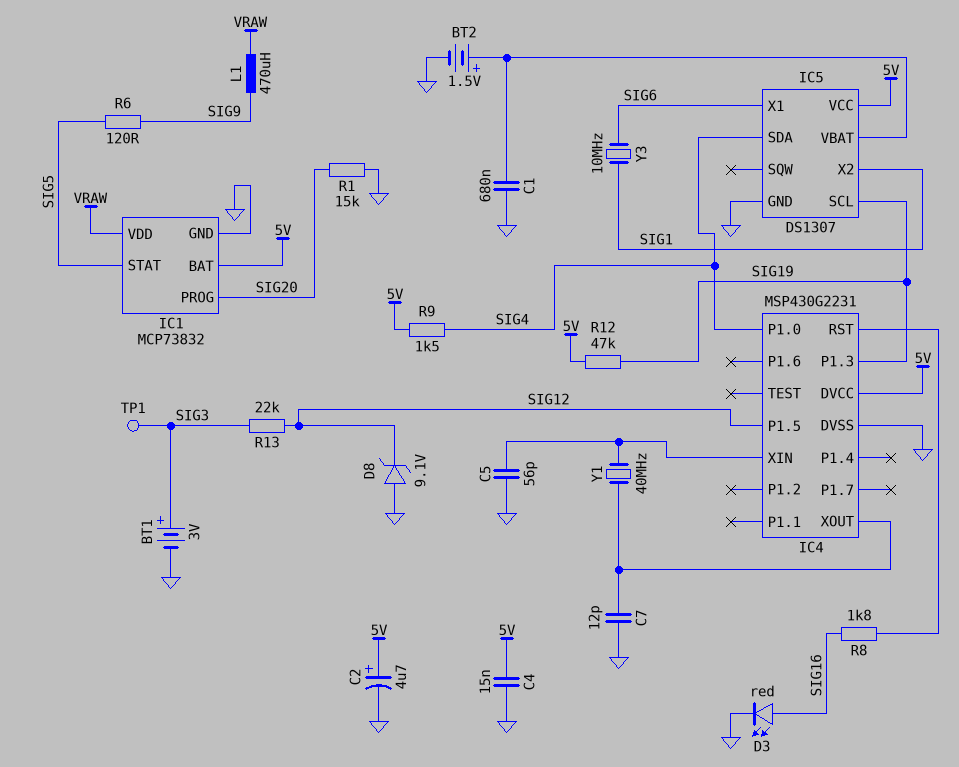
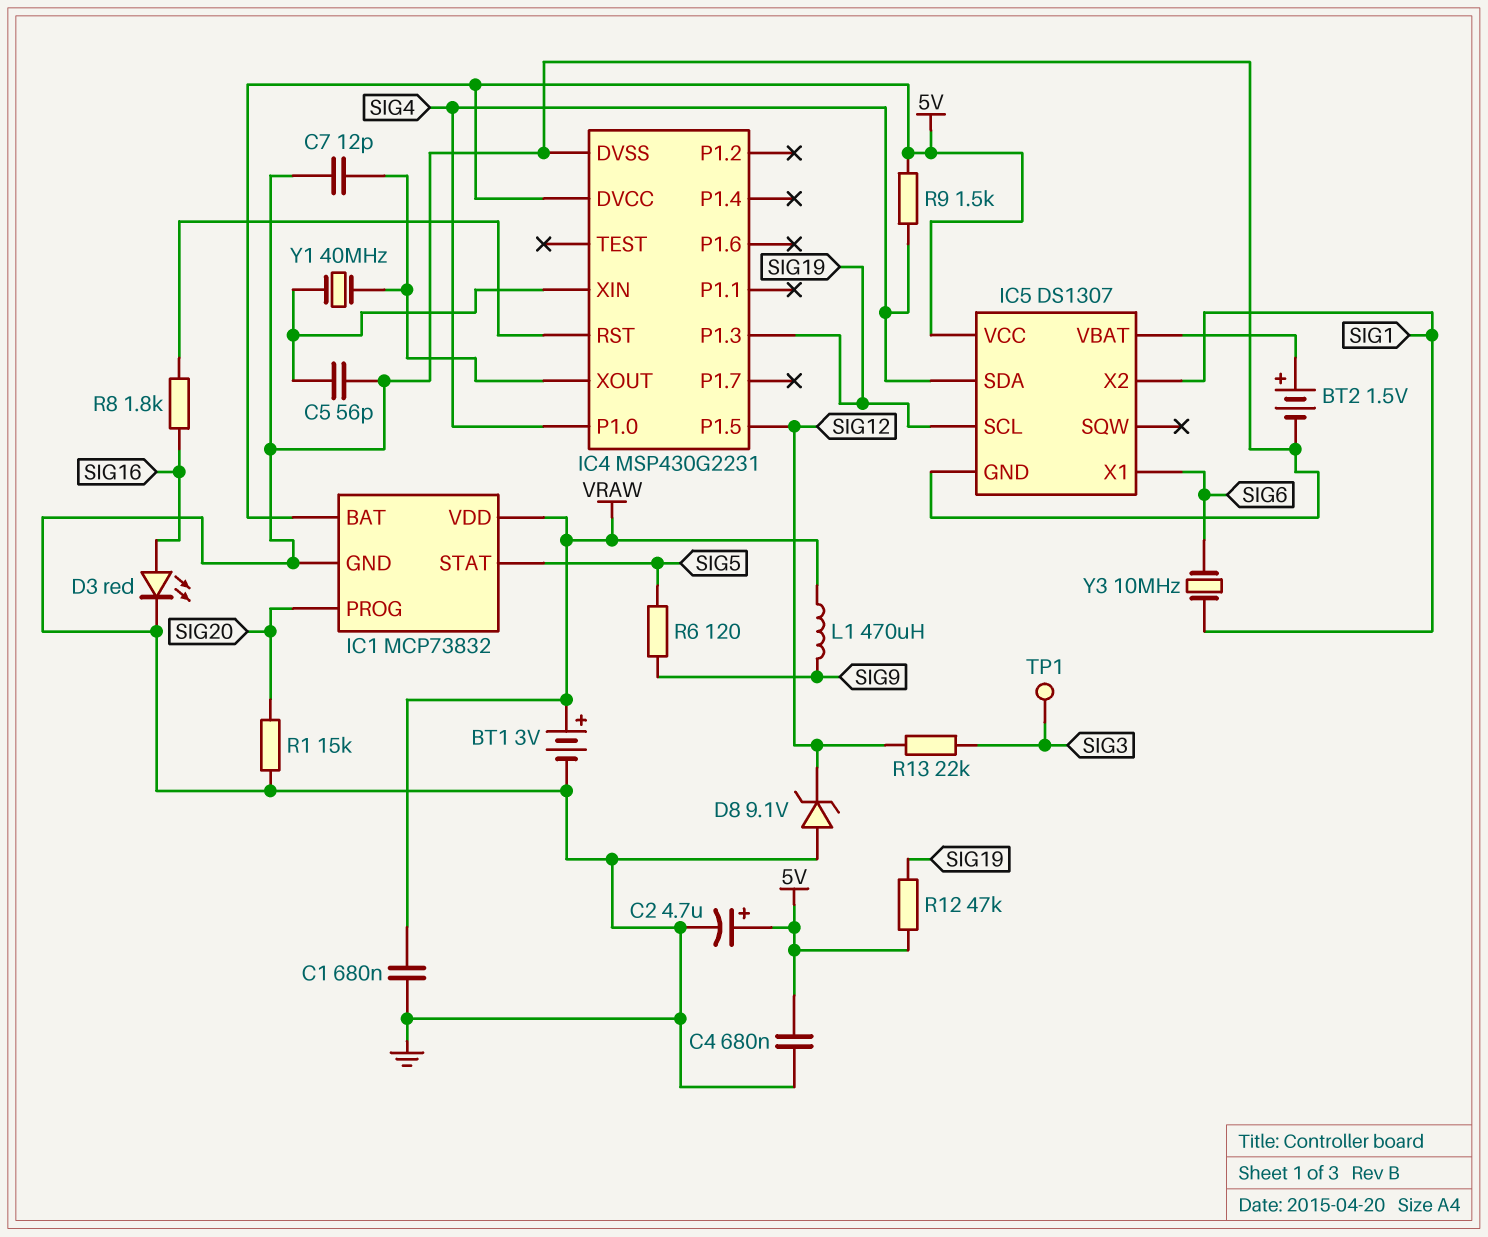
BT1: 3V (plus SIG3, minus GND) -> 3V (plus VRAW, minus GND)
C1: 680nF (GND, IC5/VBAT) -> 680nF (GND, VRAW)
C4: 15nF (5V, GND) -> 680nF (5V, GND)

